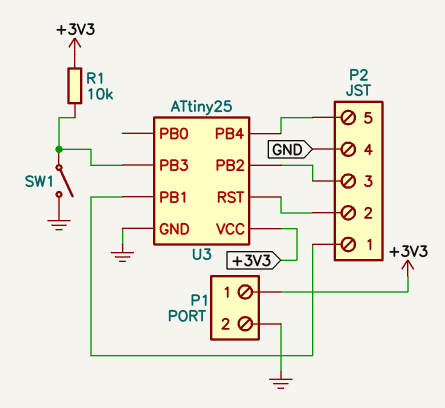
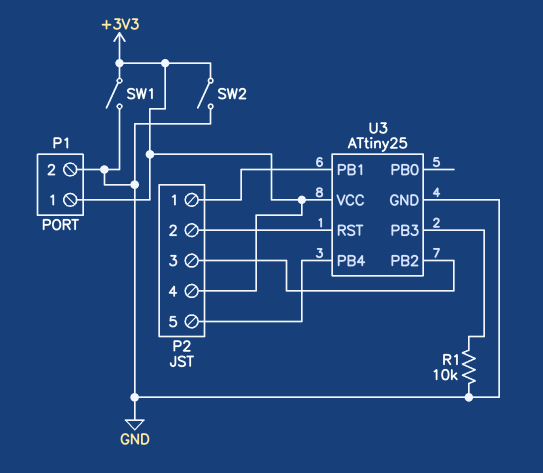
P2 pin 4: GND -> +3V3
R1: 10k (+3V3, U3/PB3) -> 10k (GND, U3/PB3)
SW1: switch (GND, U3/PB3) -> switch (+3V3, GND)
SW2: none -> switch (+3V3, GND)

